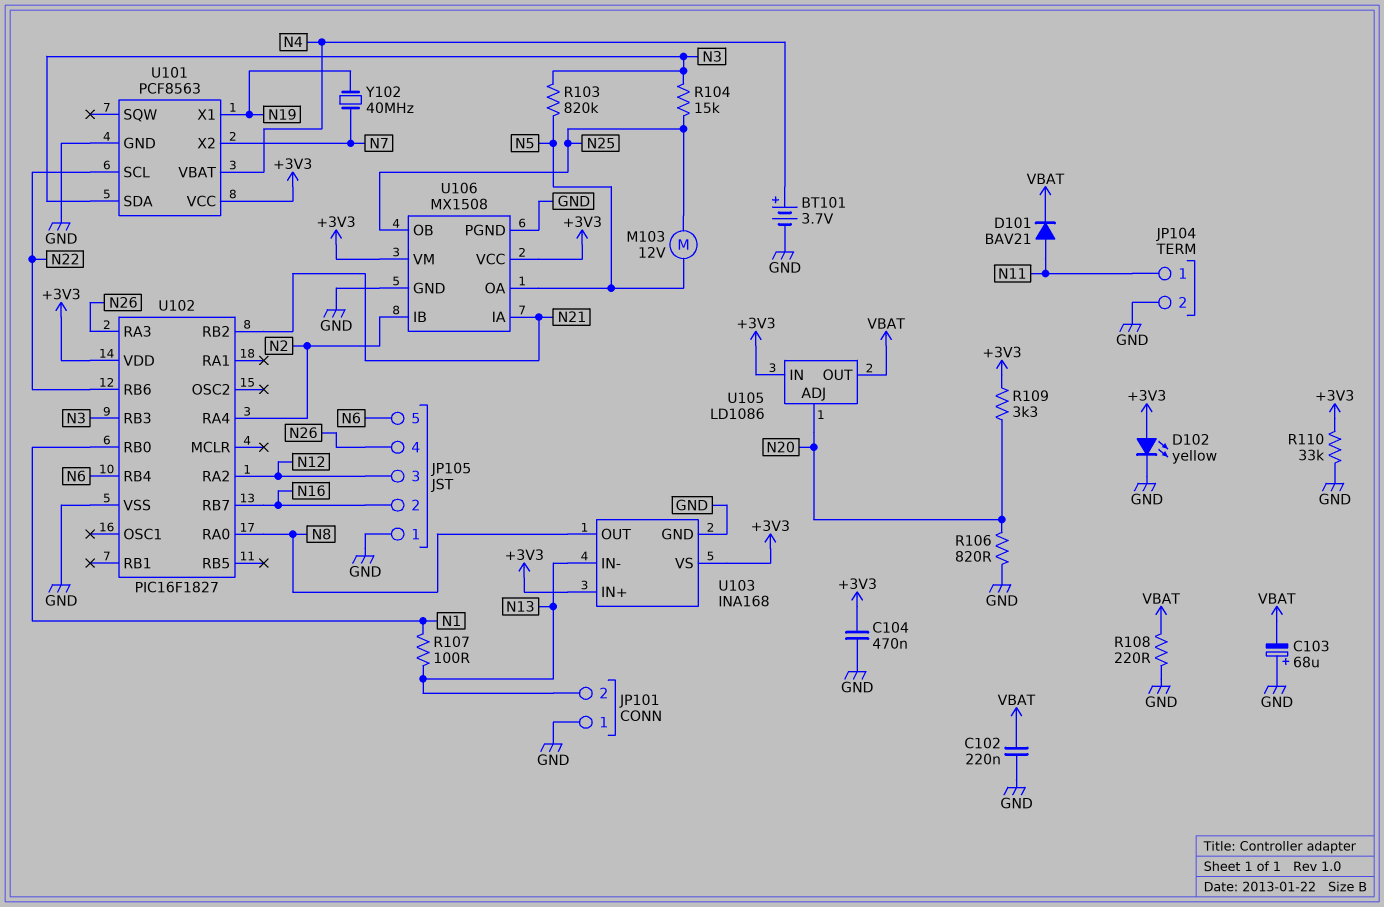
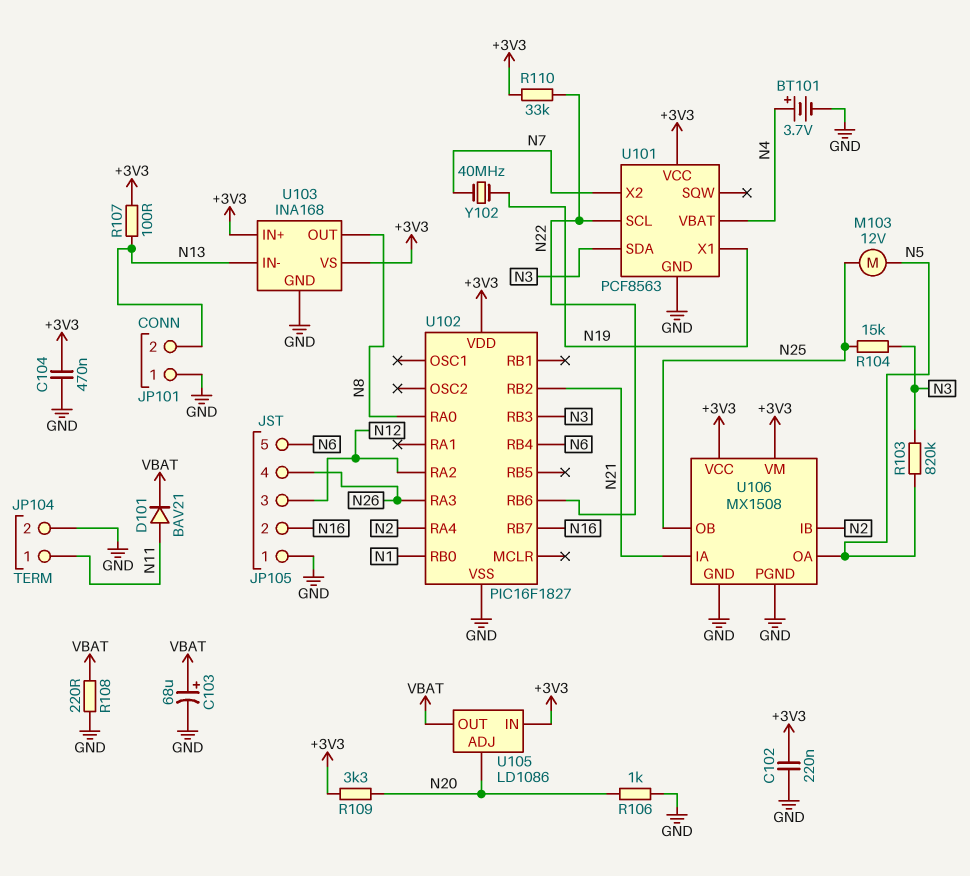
C102: 220nF (GND, VBAT) -> 220nF (+3V3, GND)
C103: 68uF (plus GND, minus VBAT) -> 68uF (plus VBAT, minus GND)
D102: LED yellow (A +3V3, K GND) -> none
R106: 820 (GND, N20) -> 1k (GND, N20)
R107: 100 (N1, N13) -> 100 (+3V3, N13)
R110: 33k (+3V3, GND) -> 33k (+3V3, N22)

